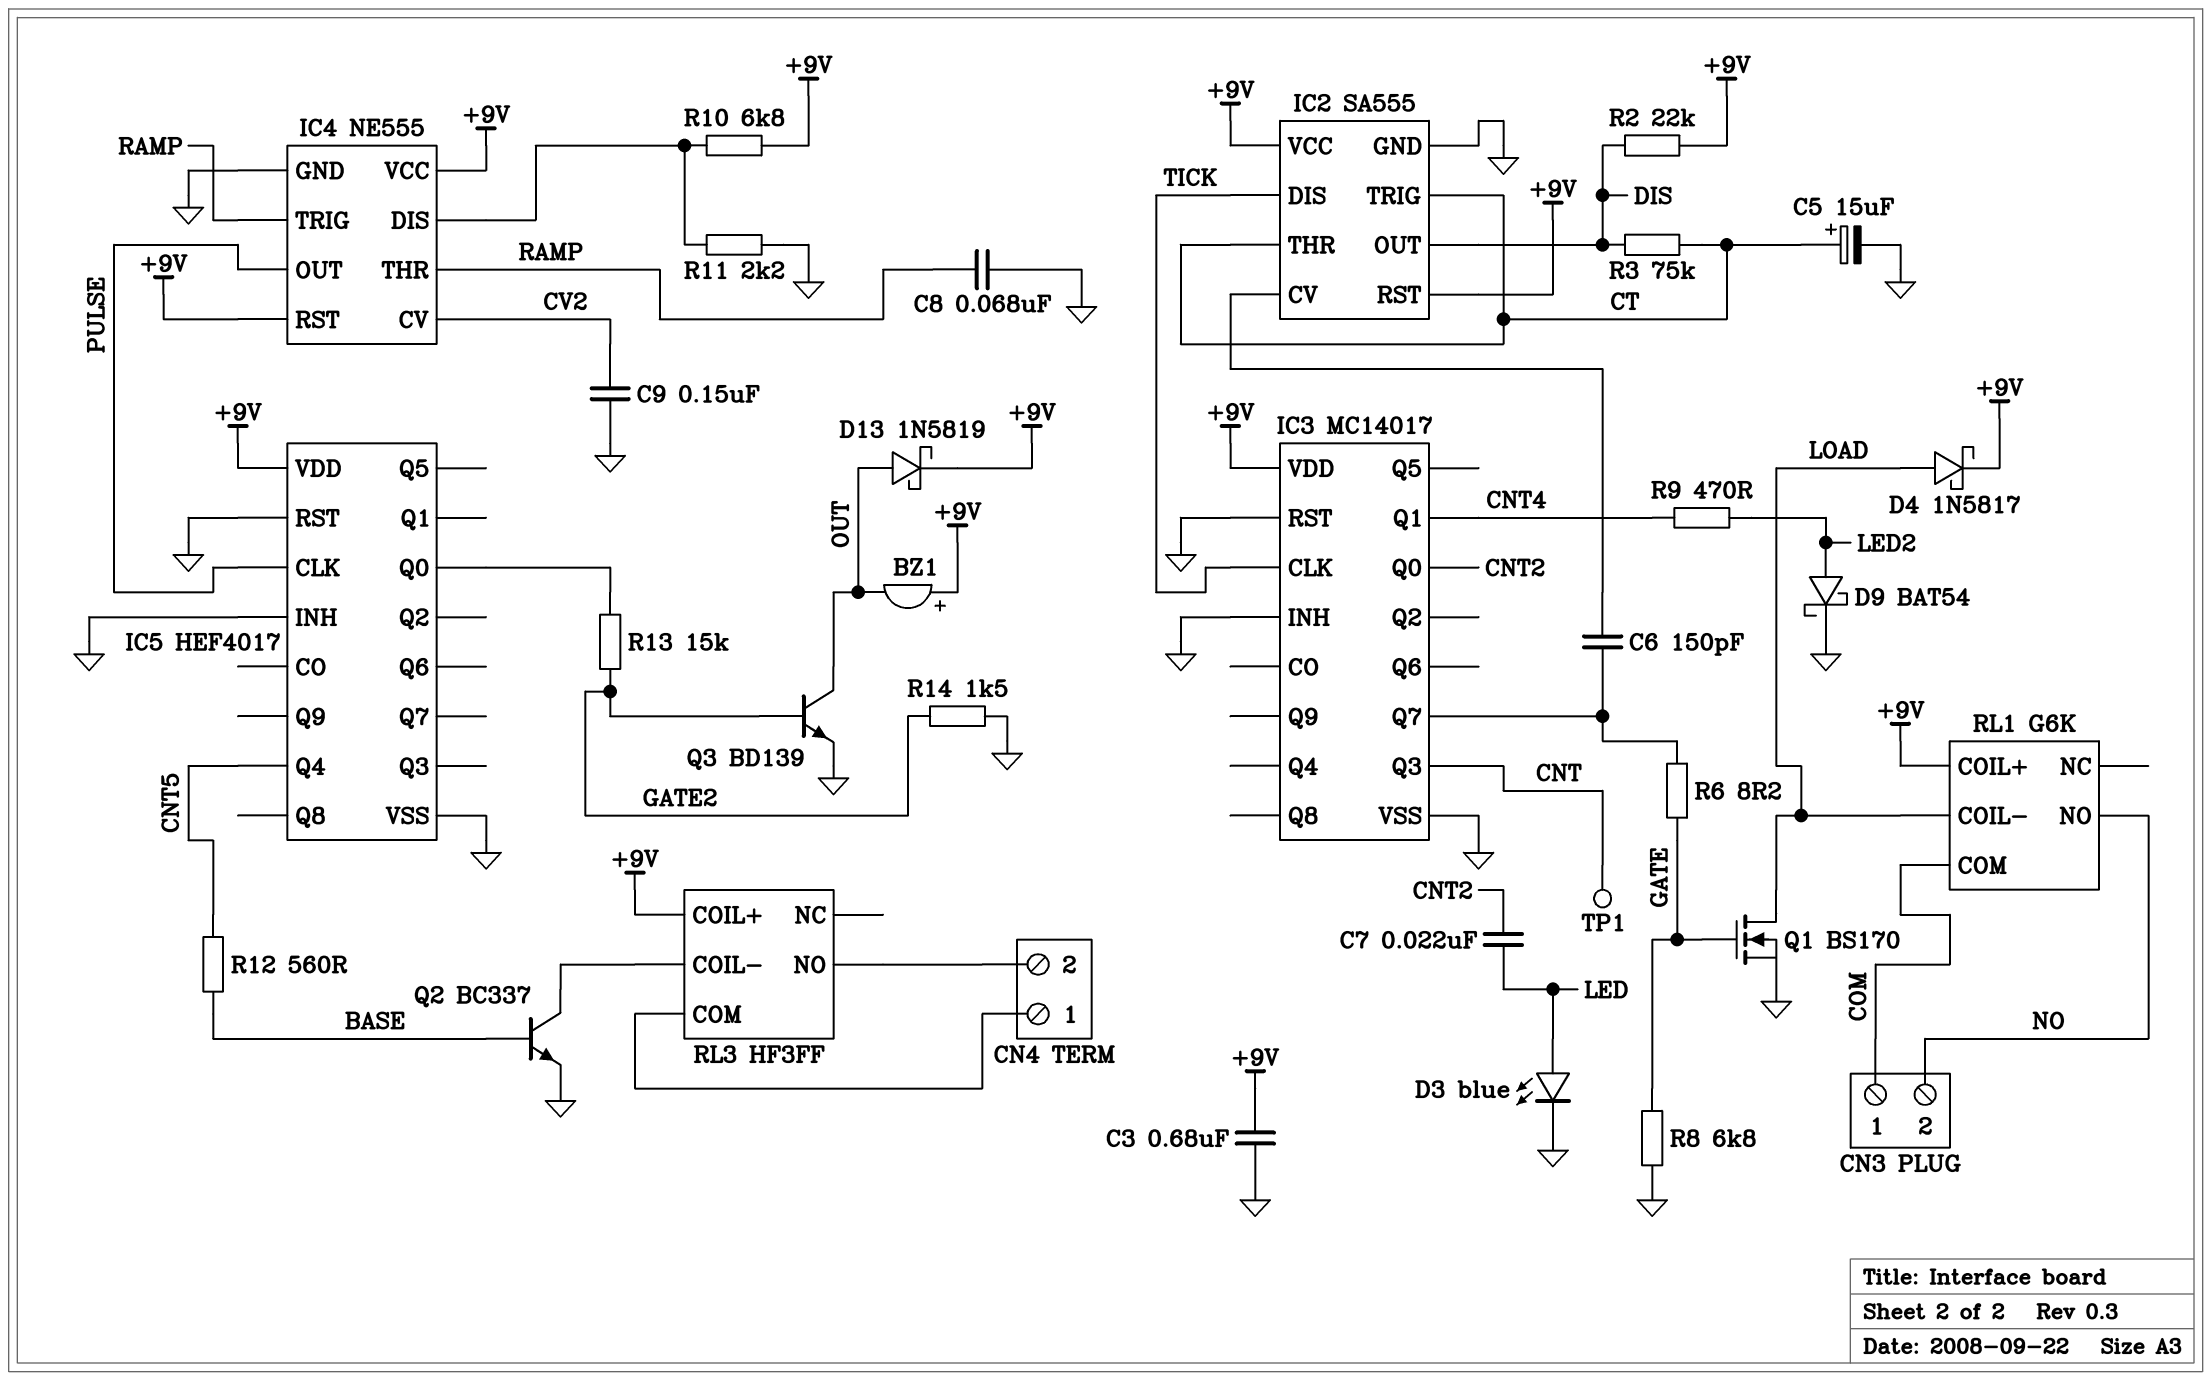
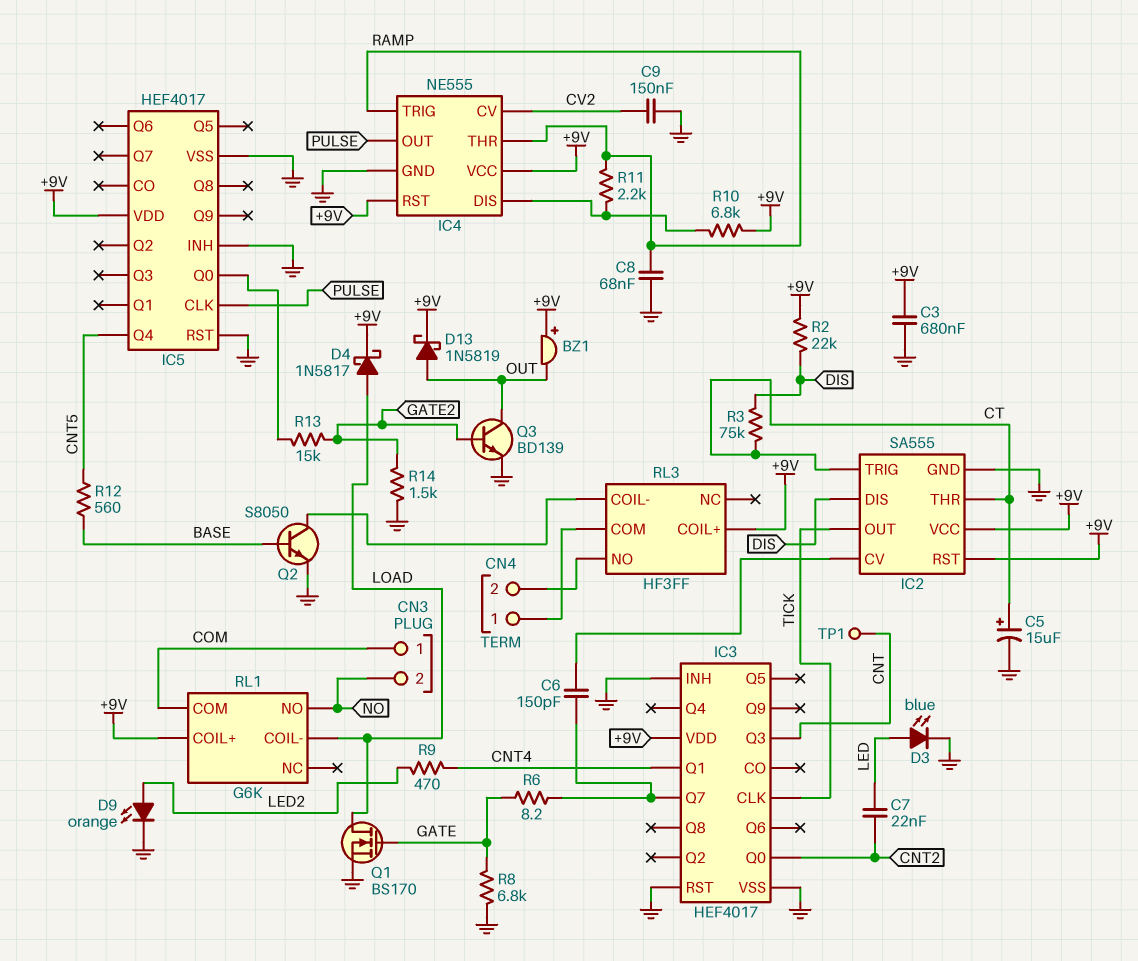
D9: schottky BAT54 (A LED2, K GND) -> LED orange (A LED2, K GND)
IC2 pin DIS: TICK -> DIS
IC2 pin OUT: DIS -> TICK
IC3: MC14017 -> HEF4017
Q2: NPN BC337 (B BASE, C RL3/COIL-, E GND) -> NPN S8050 (B BASE, C RL3/COIL-, E GND)
R11: 2.2k (GND, IC4/DIS) -> 2.2k (IC4/DIS, RAMP)

